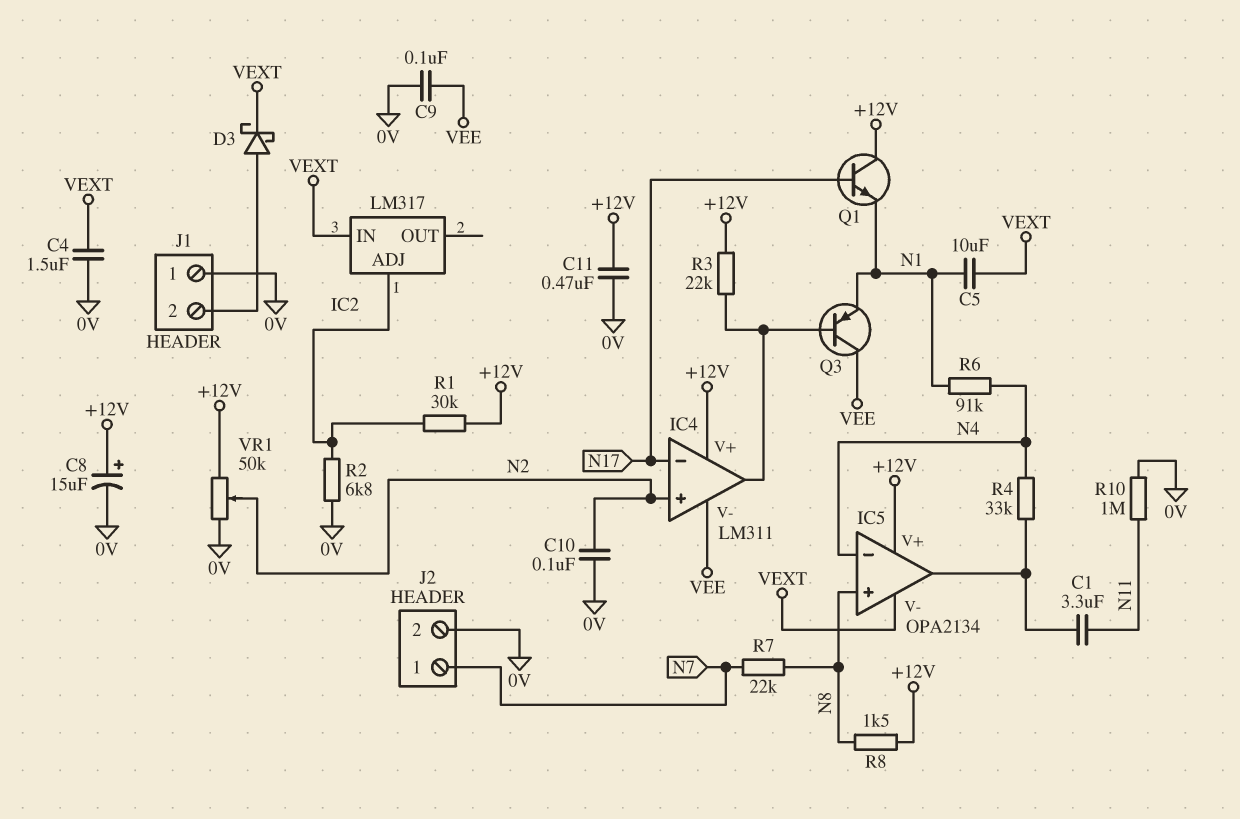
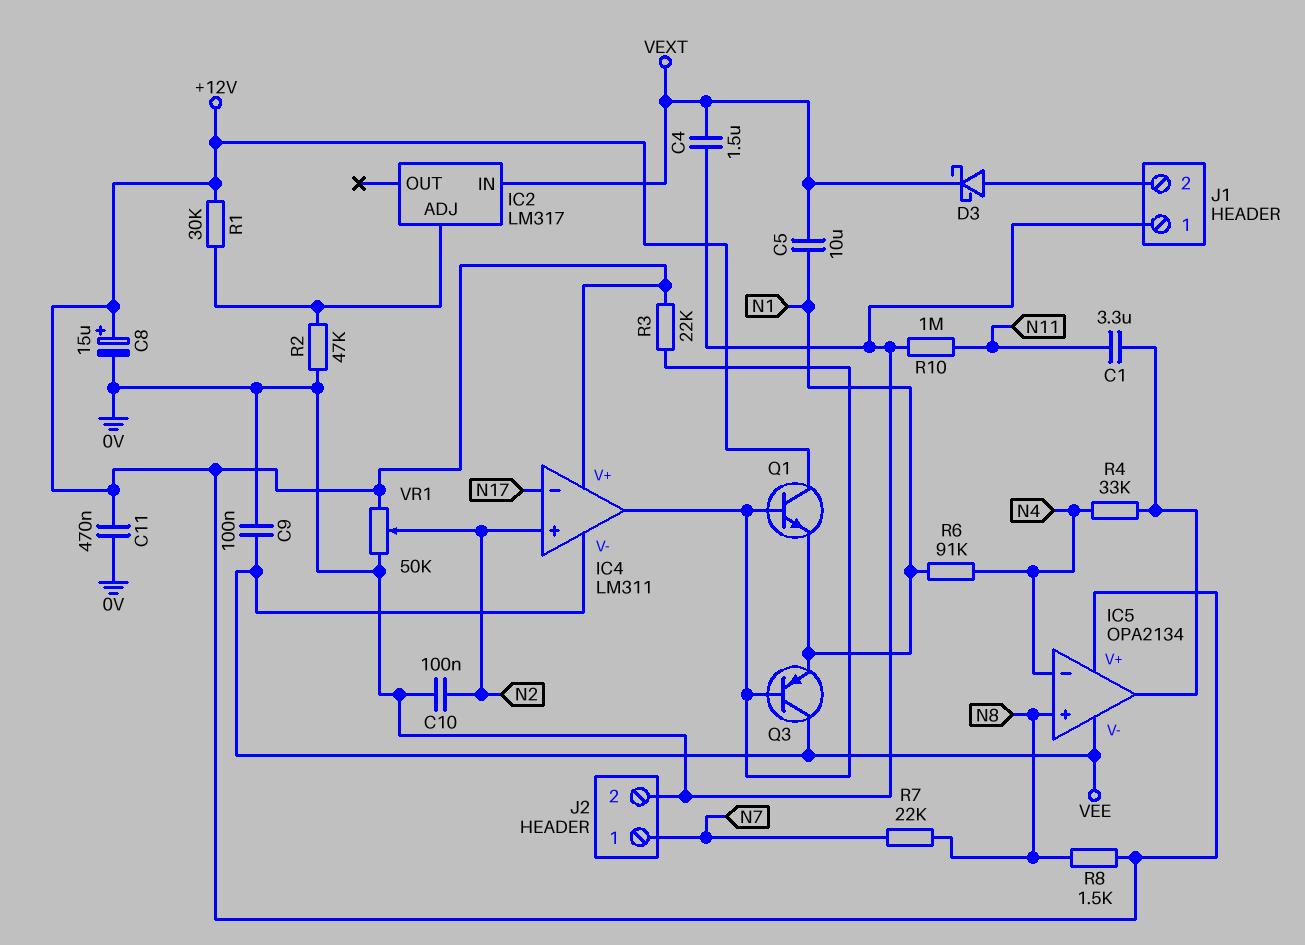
IC5 pin V-: VEXT -> VEE
Q1: NPN (B N17, C +12V, E N1) -> NPN (B IC4/out, C +12V, E N1)
R2: 6.8k (0V, IC2/ADJ) -> 47k (0V, IC2/ADJ)

